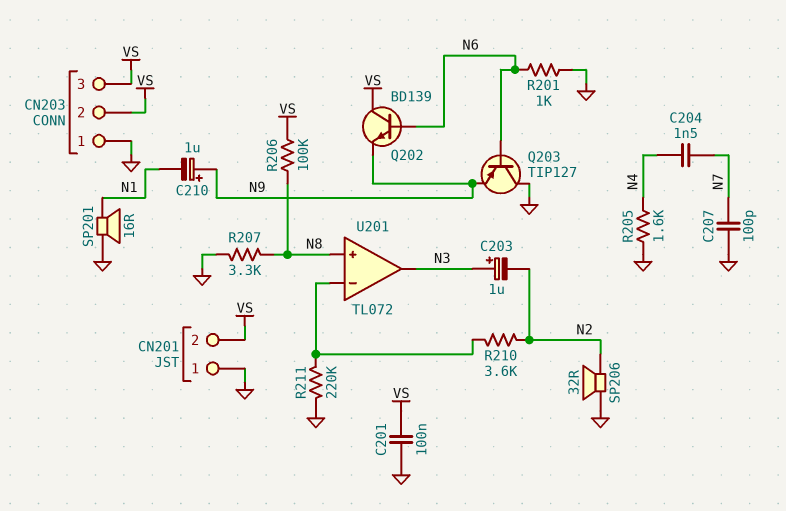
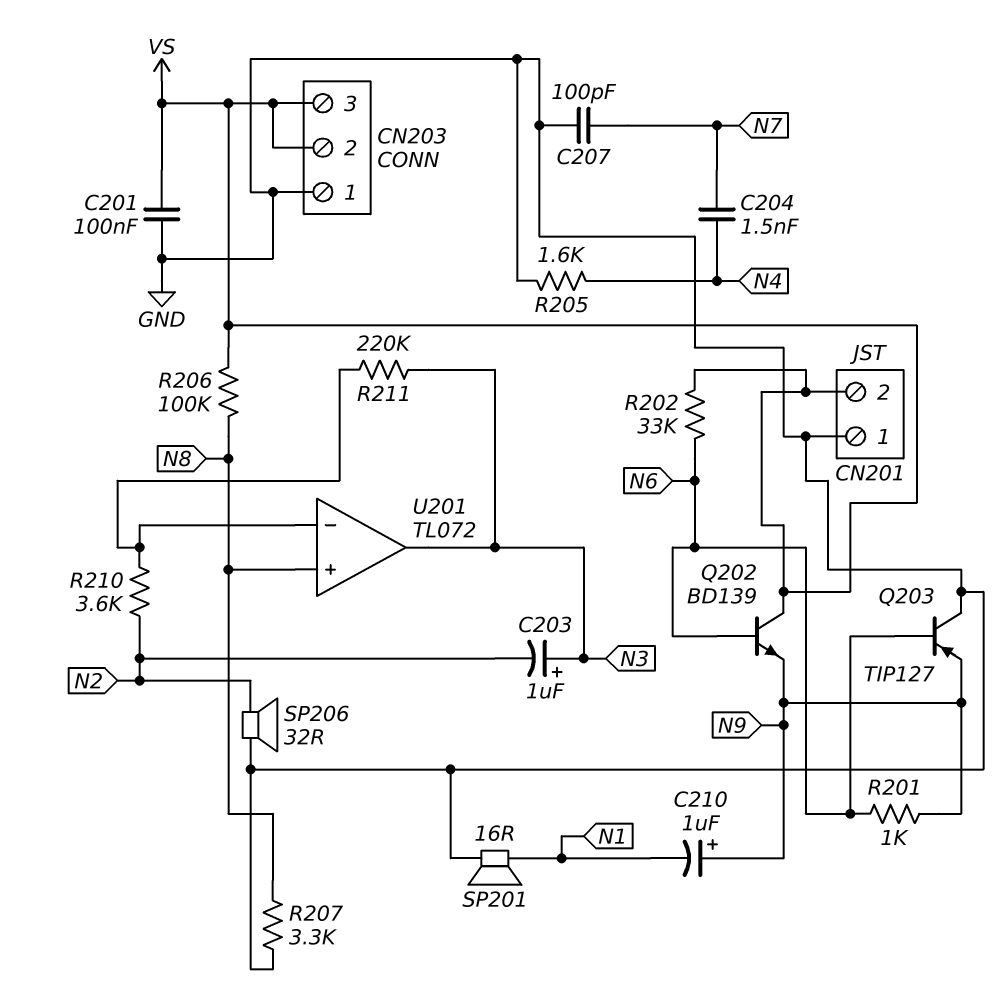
R201: 1k (GND, N6) -> 1k (N6, N9)
R202: none -> 33k (N6, VS)
R211: 220k (GND, U201/in-) -> 220k (N3, U201/in-)

